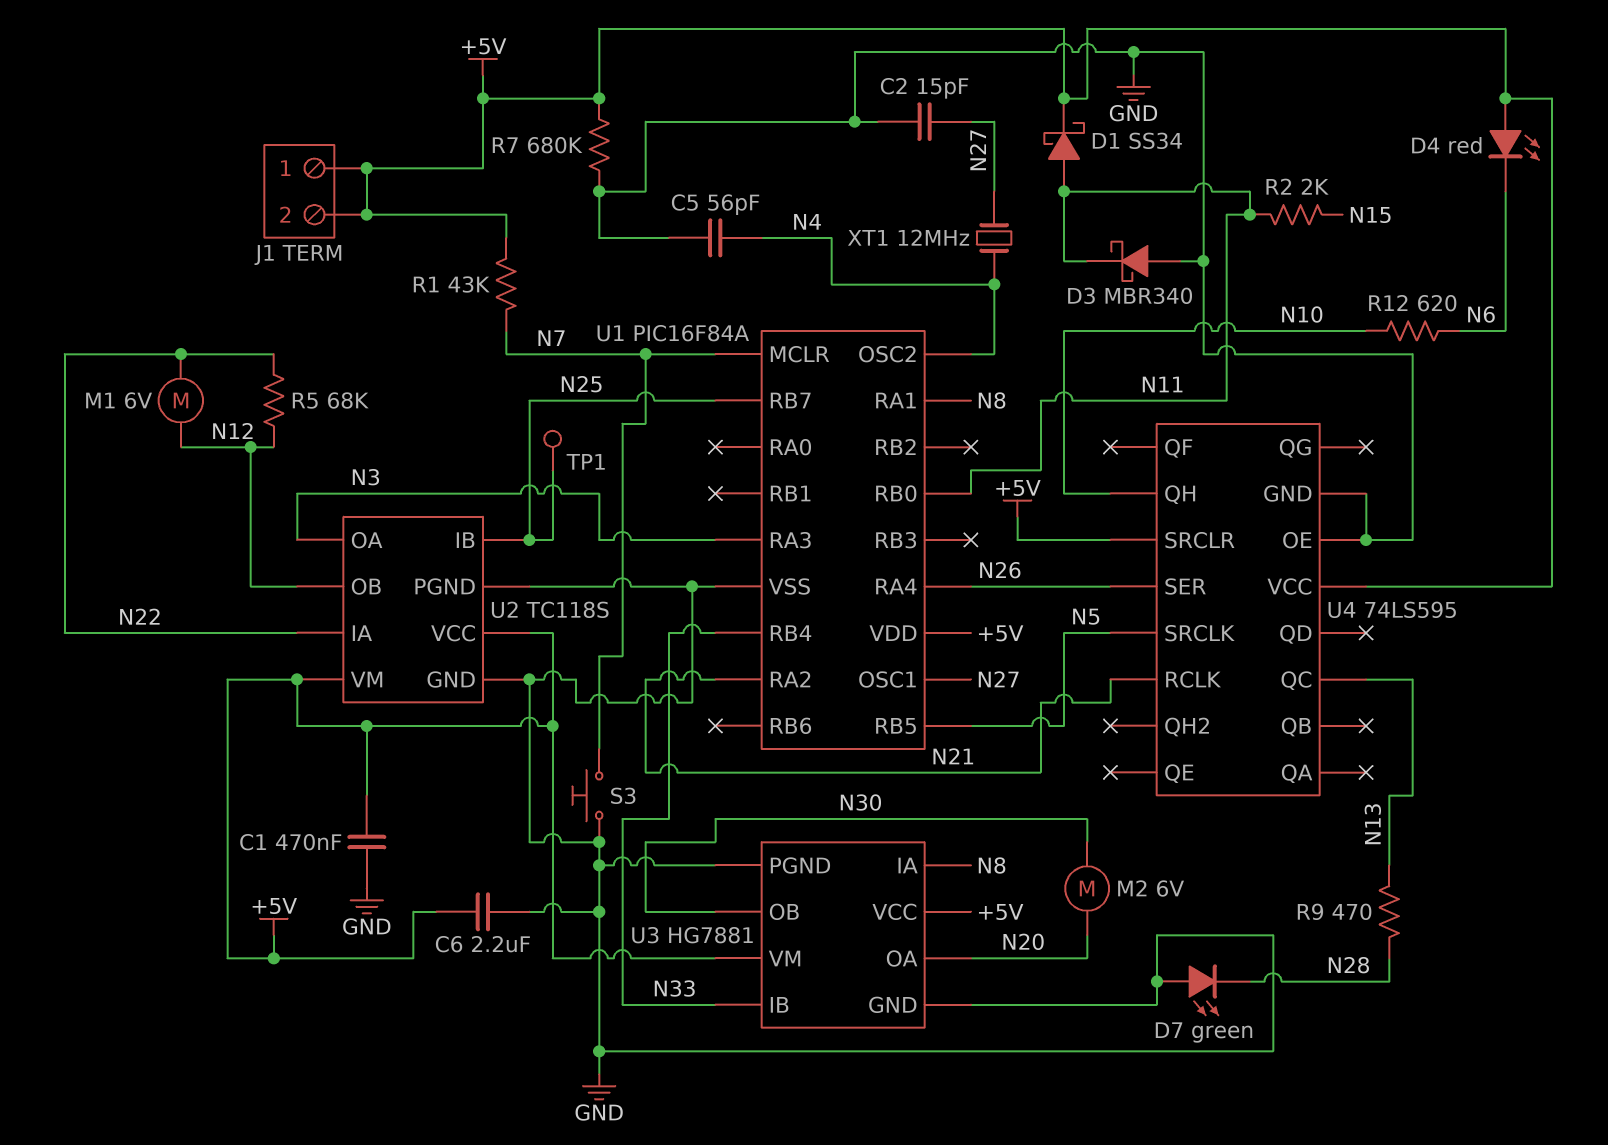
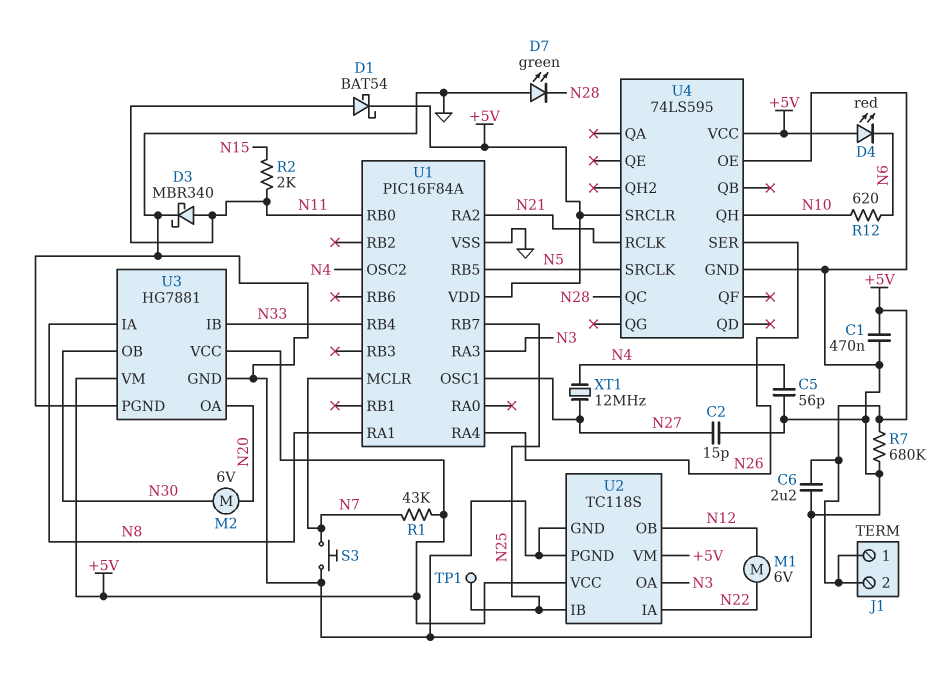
D1: schottky SS34 (A N11, K +5V) -> schottky BAT54 (A N11, K +5V)
D3: schottky MBR340 (A GND, K N11) -> schottky MBR340 (A N11, K GND)
R5: 68k (N12, N22) -> none
R9: 470 (N13, N28) -> none
U4 pin QC: N13 -> N28

